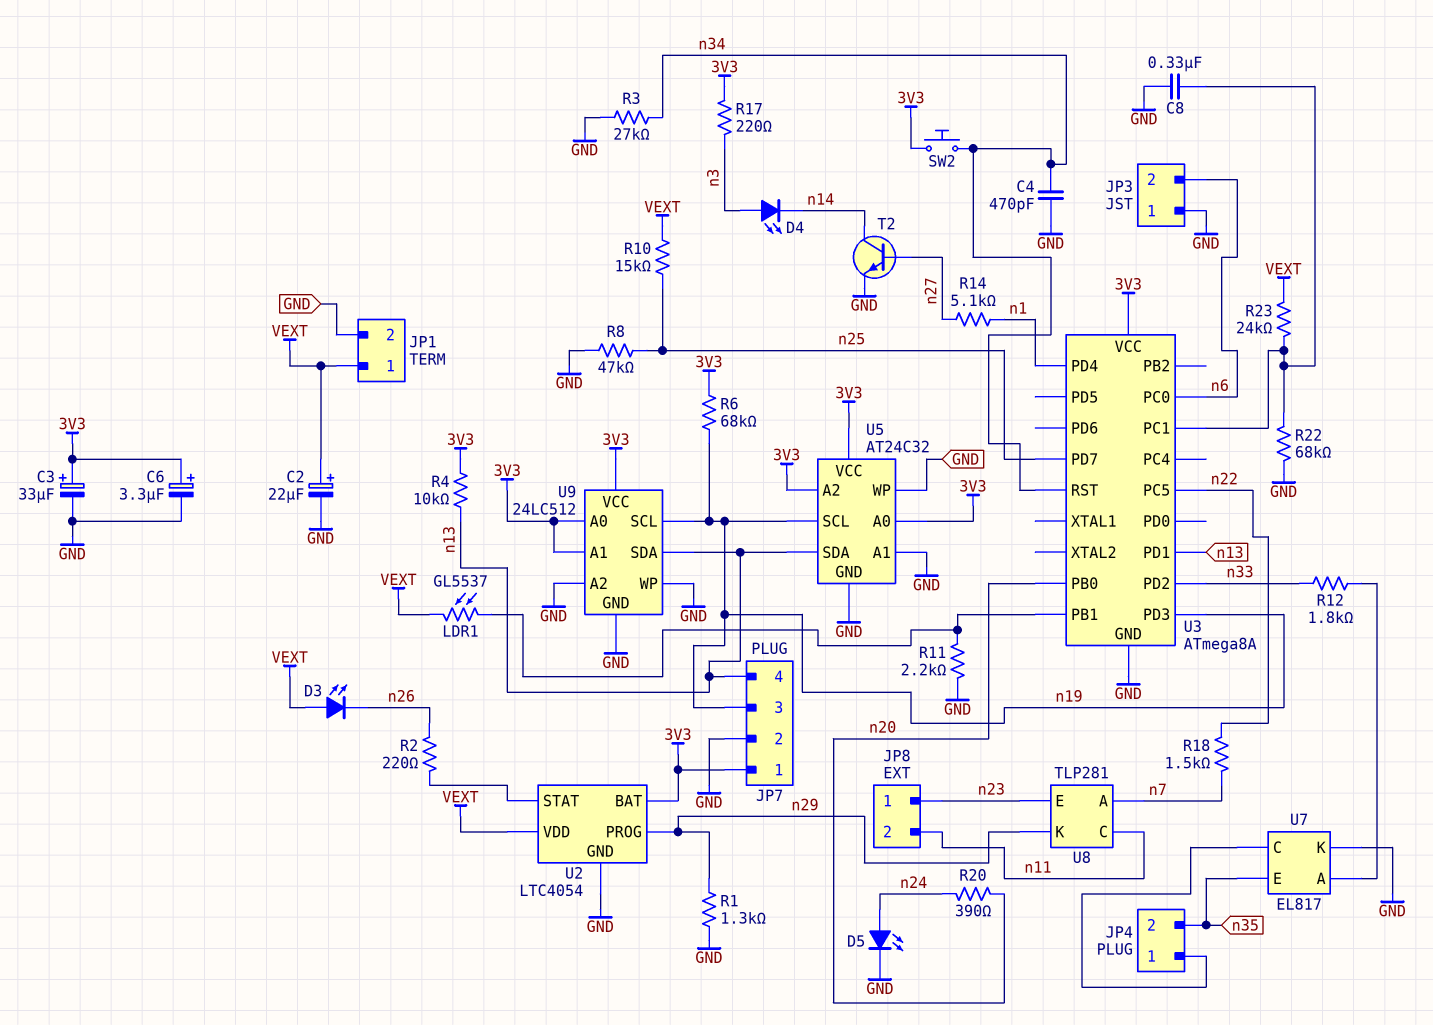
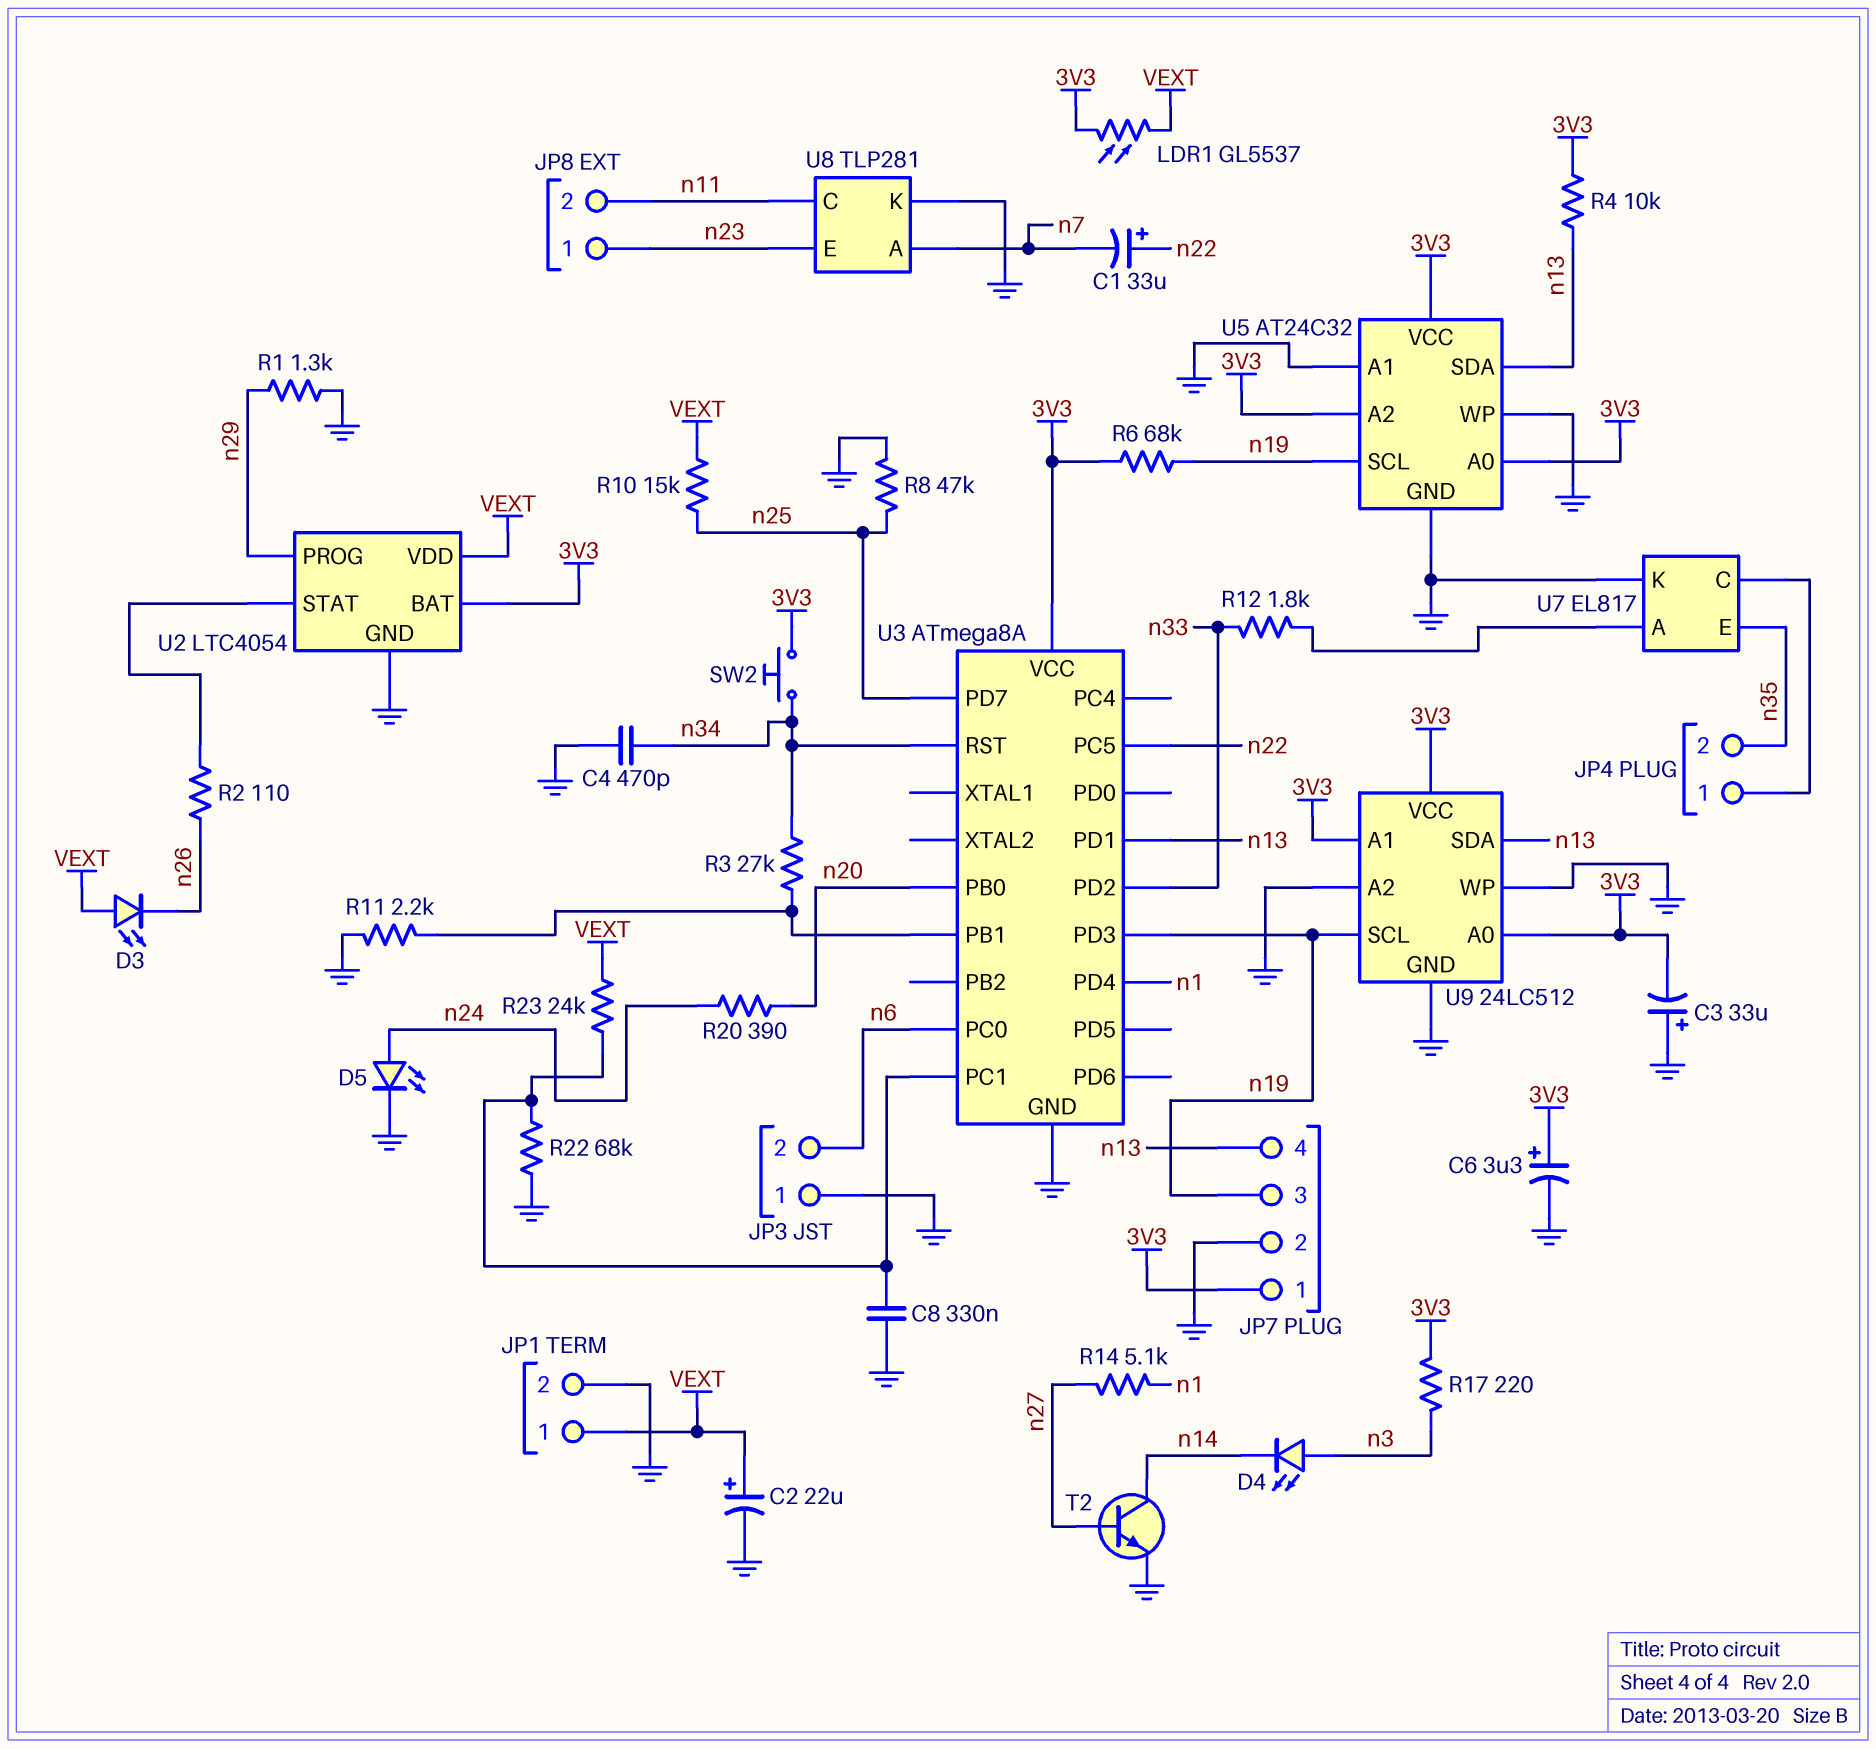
C1: none -> 33uF (plus n22, minus n7)
C3: 33uF (plus 3V3, minus GND) -> 33uF (plus GND, minus 3V3)
LDR1: GL5537 (U3/PB1, VEXT) -> GL5537 (3V3, VEXT)
R2: 220 (U2/STAT, n26) -> 110 (U2/STAT, n26)
R3: 27k (GND, n34) -> 27k (U3/PB1, n34)
R18: 1.5k (n7, n22) -> none
U8 pin K: n29 -> GND

